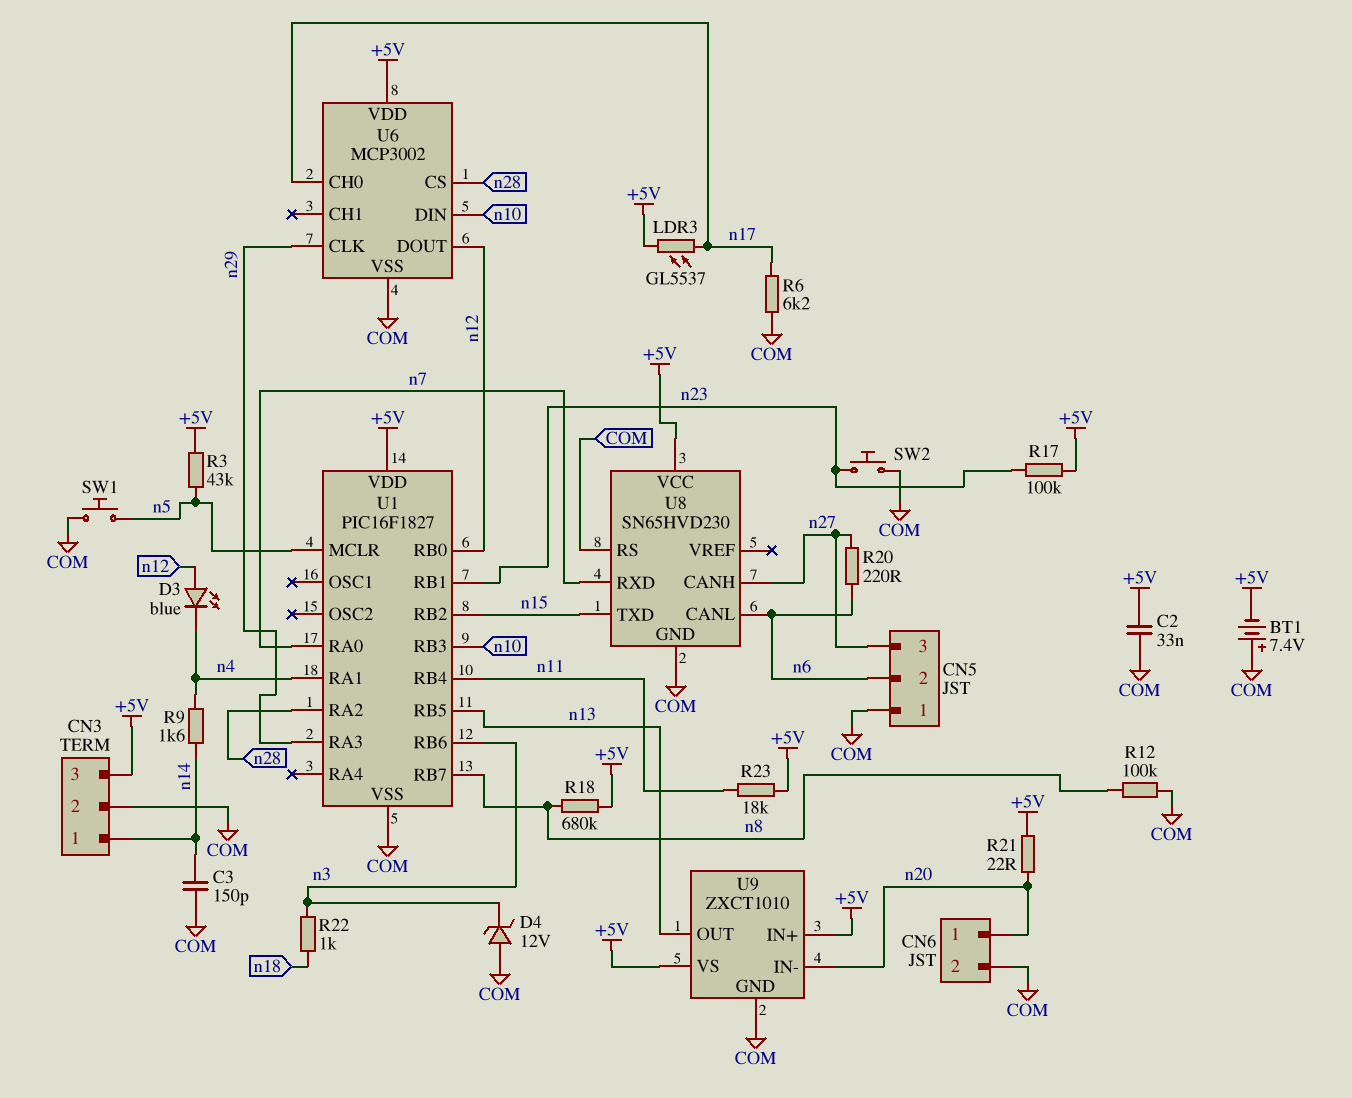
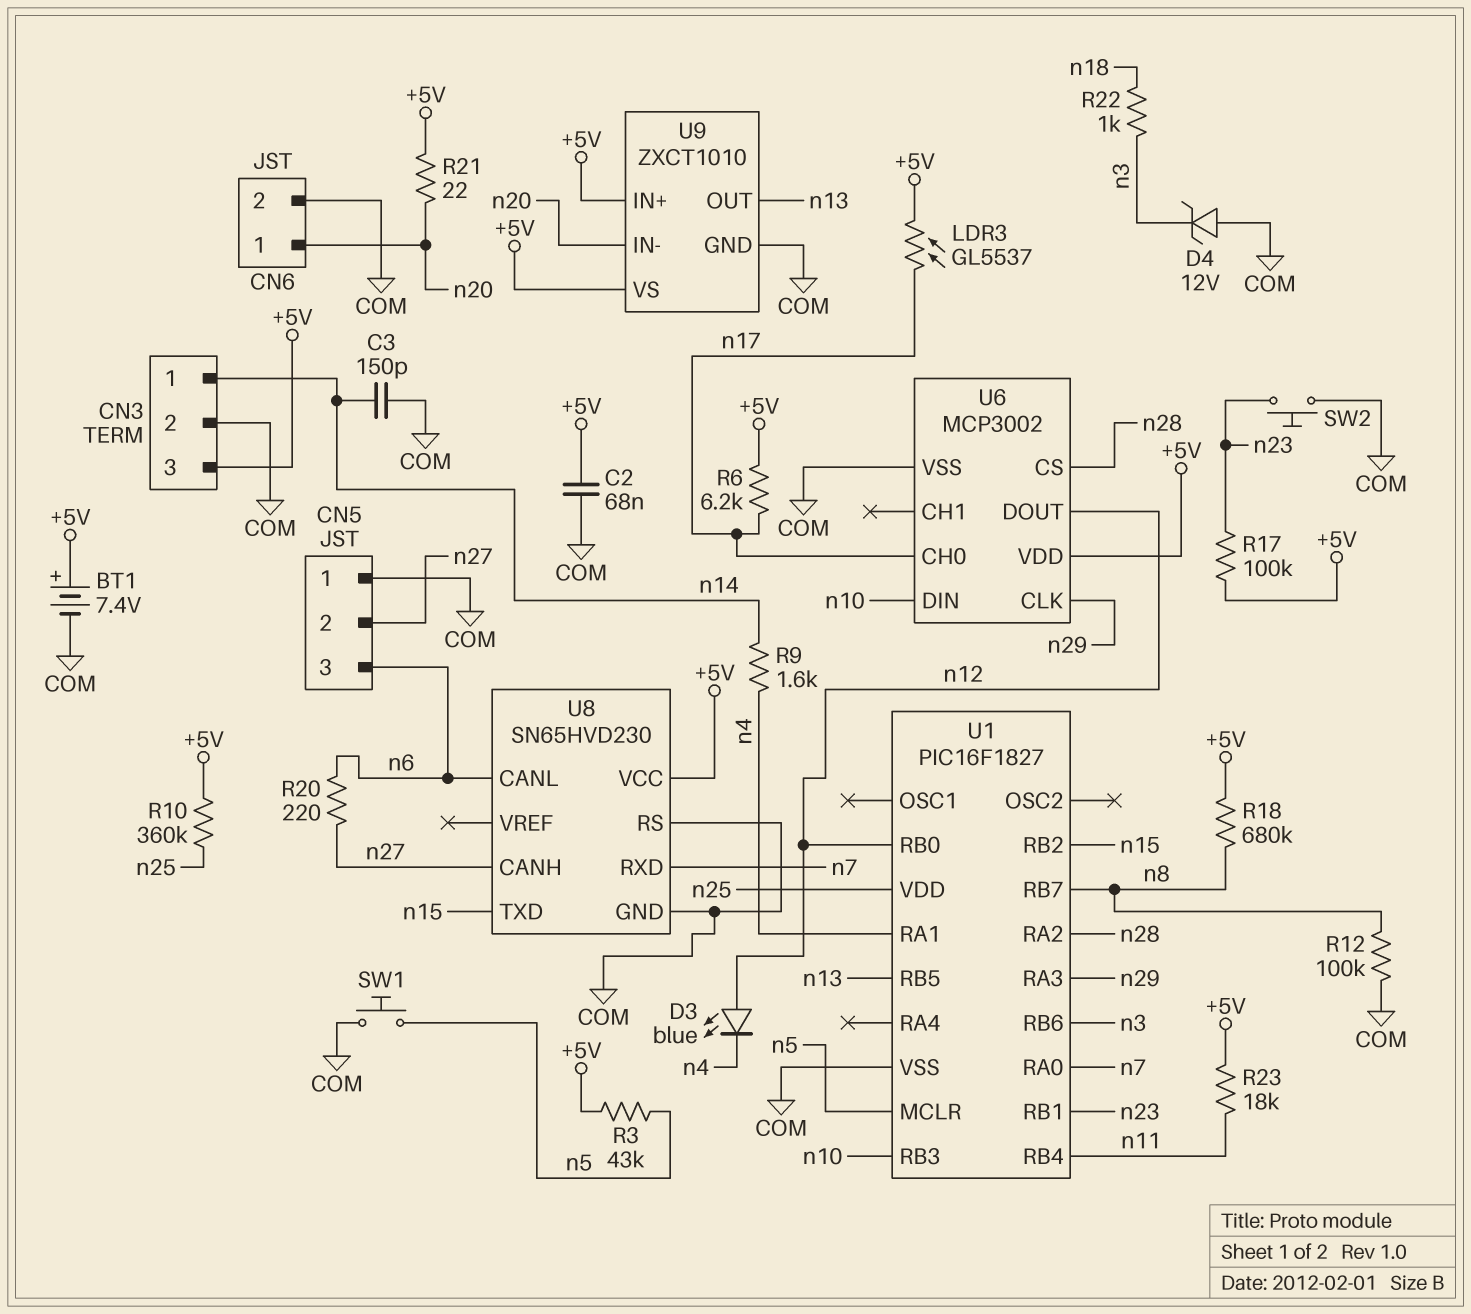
BT1: 7.4V (plus COM, minus +5V) -> 7.4V (plus +5V, minus COM)
C2: 33nF (+5V, COM) -> 68nF (+5V, COM)
CN5 pin 2: n6 -> n27
CN5 pin 3: n27 -> n6
R6: 6.2k (COM, n17) -> 6.2k (+5V, n17)
R10: none -> 360k (+5V, n25)
U1 pin VDD: +5V -> n25

